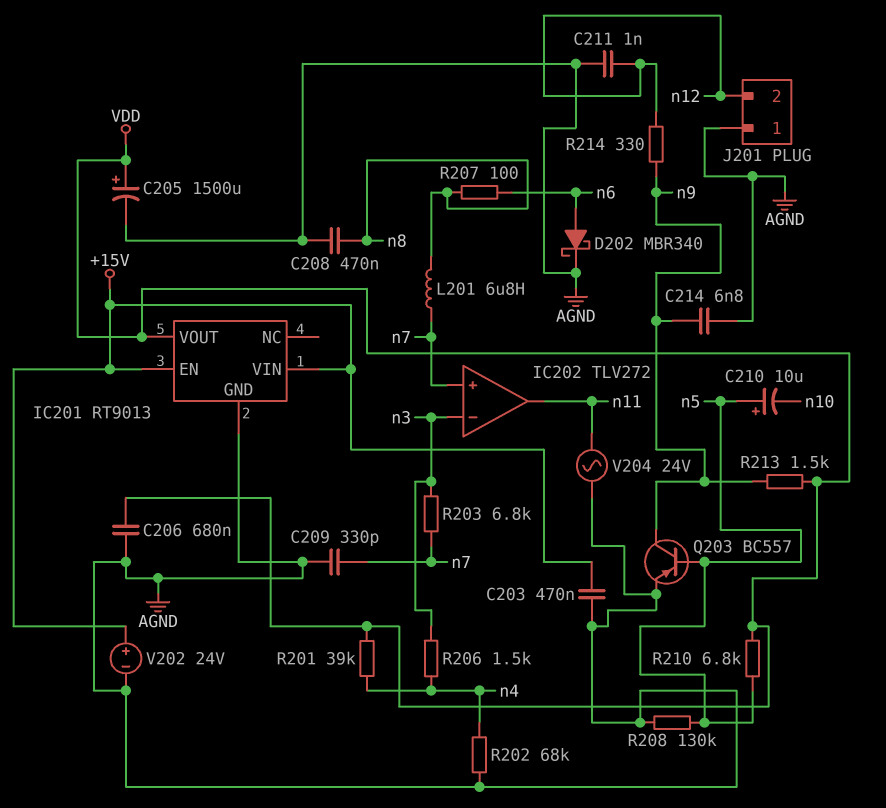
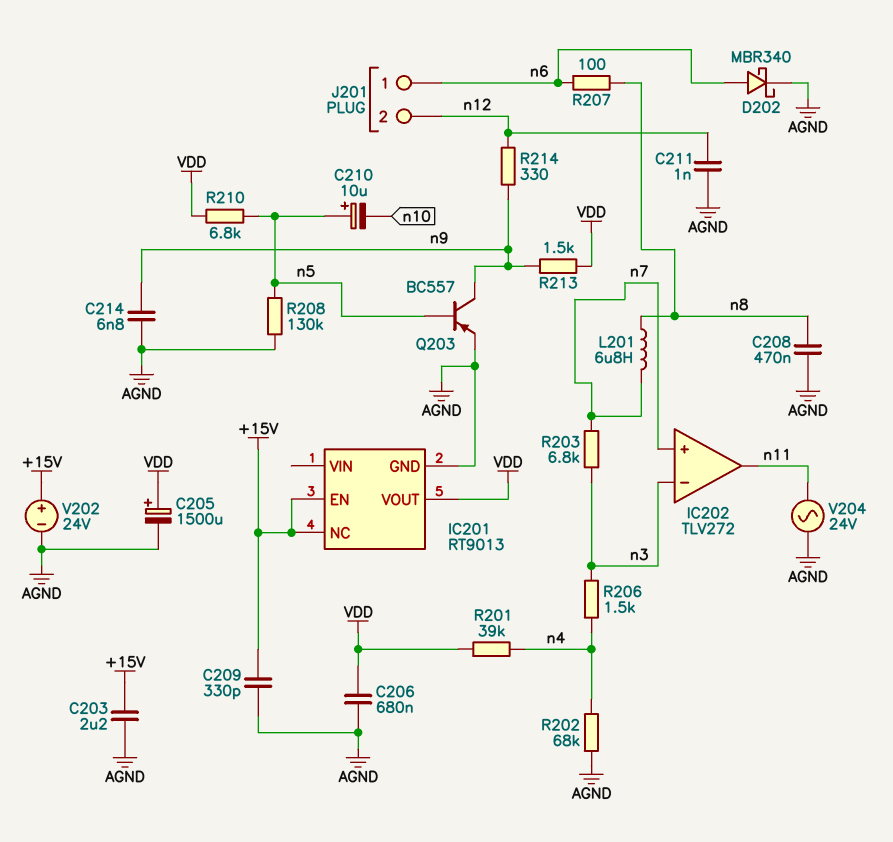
C203: 470nF (+15V, AGND) -> 2.2uF (+15V, AGND)
C209: 330pF (AGND, n7) -> 330pF (+15V, AGND)
IC201 pin NC: none -> +15V
IC201 pin VIN: +15V -> none
J201 pin 1: AGND -> n6

